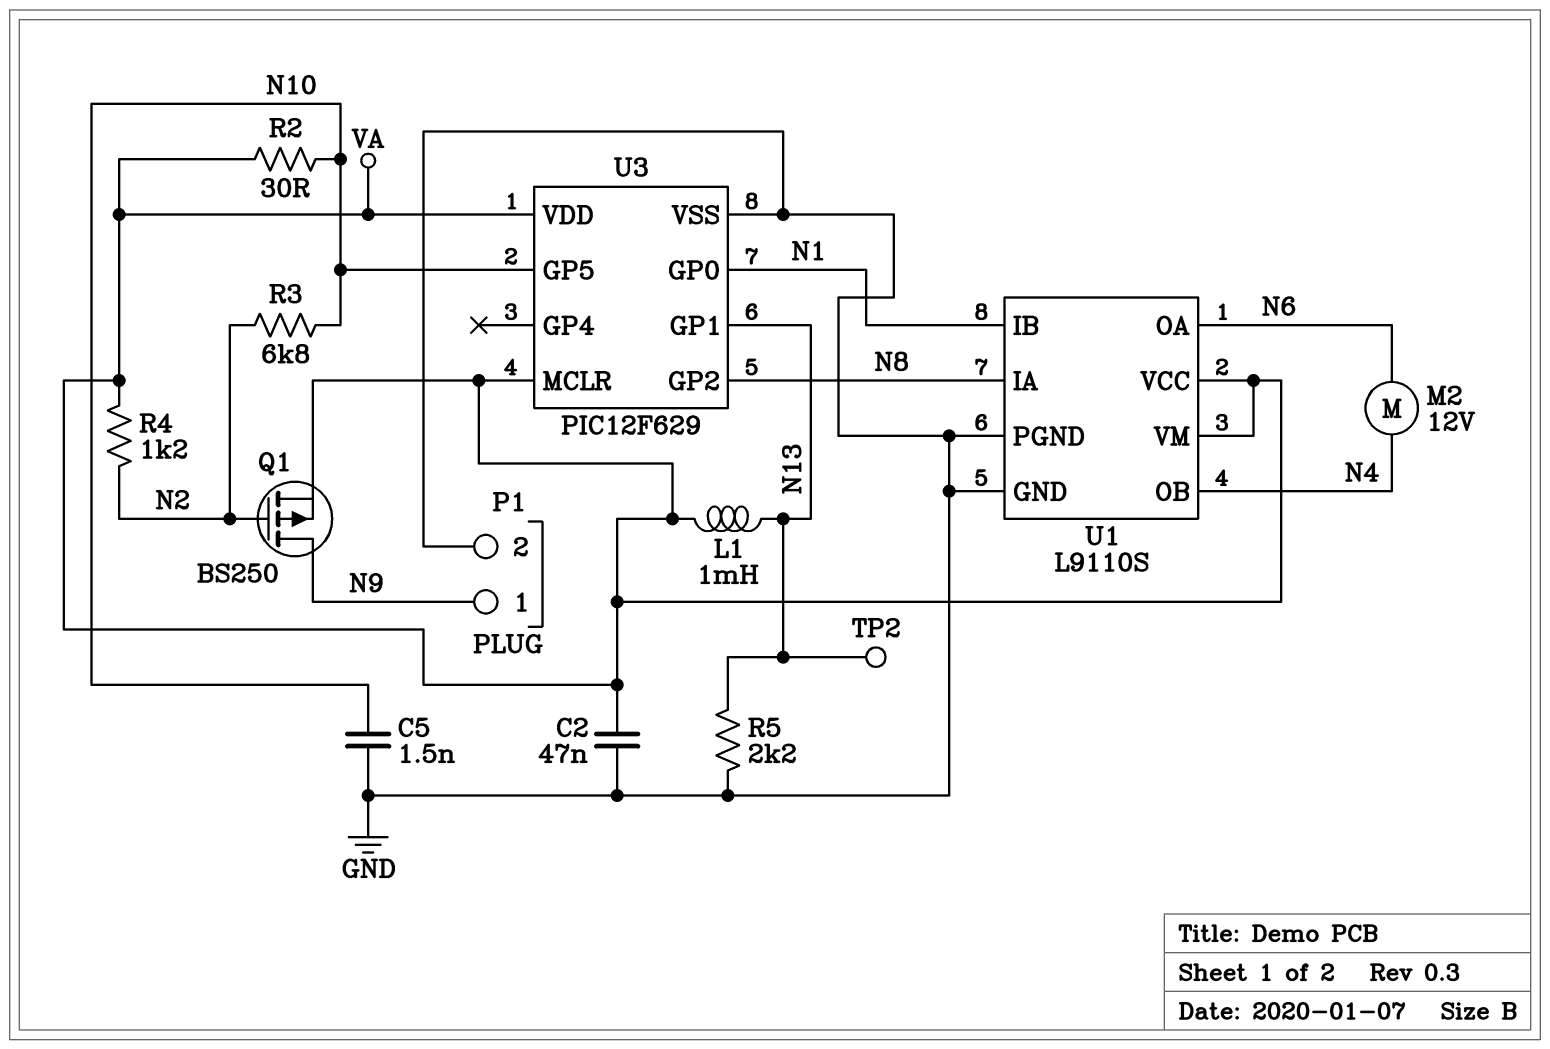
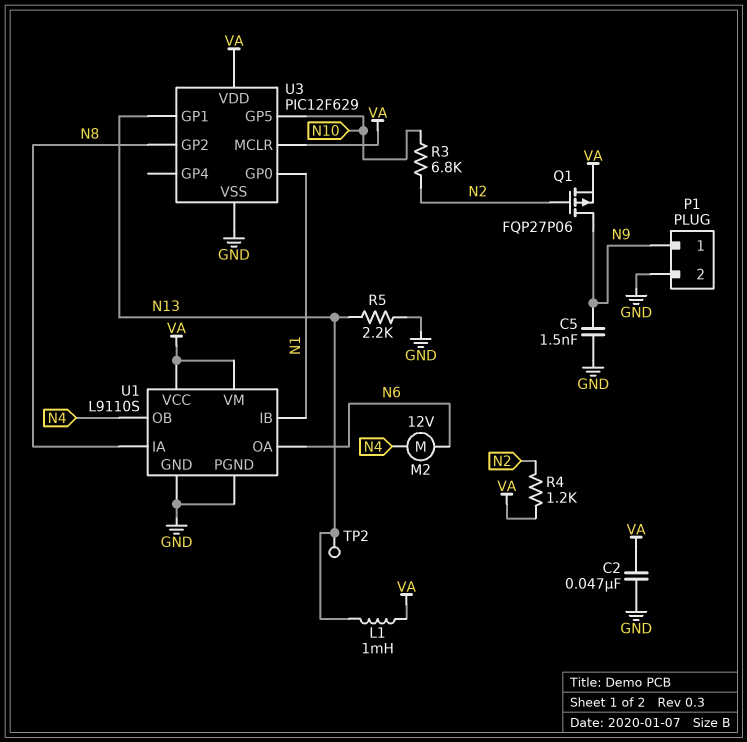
C5: 1.5nF (GND, N10) -> 1.5nF (GND, N9)
Q1: PMOS BS250 (G N2, D N9, S VA) -> PMOS FQP27P06 (G N2, D N9, S VA)
R2: 30 (N10, VA) -> none

